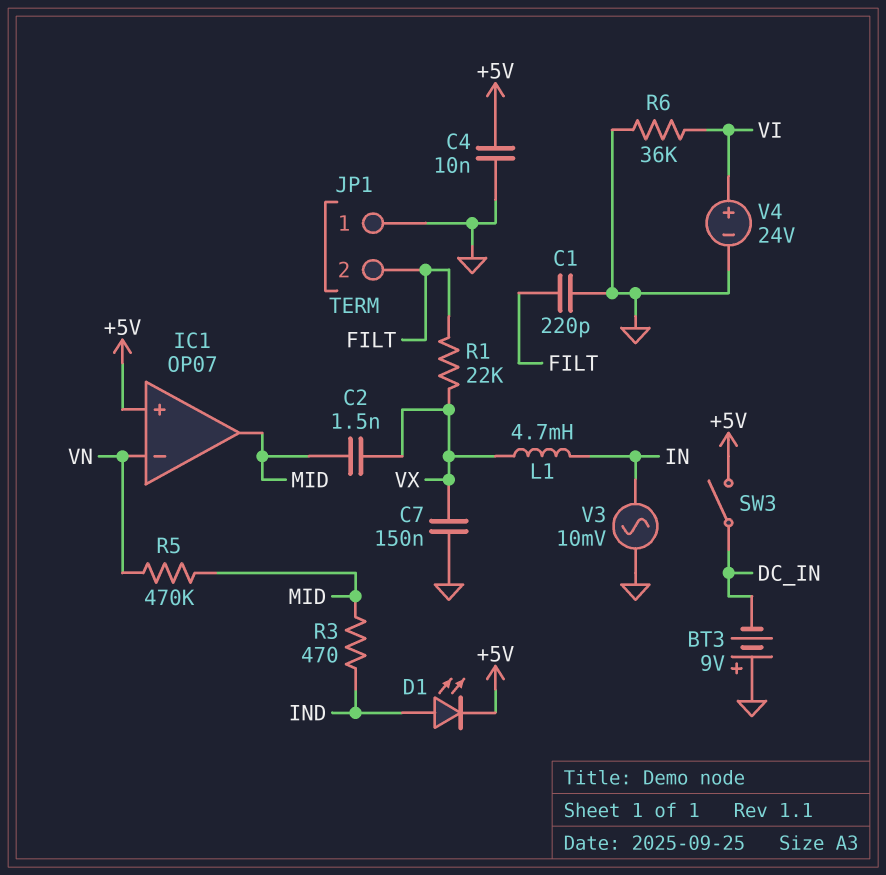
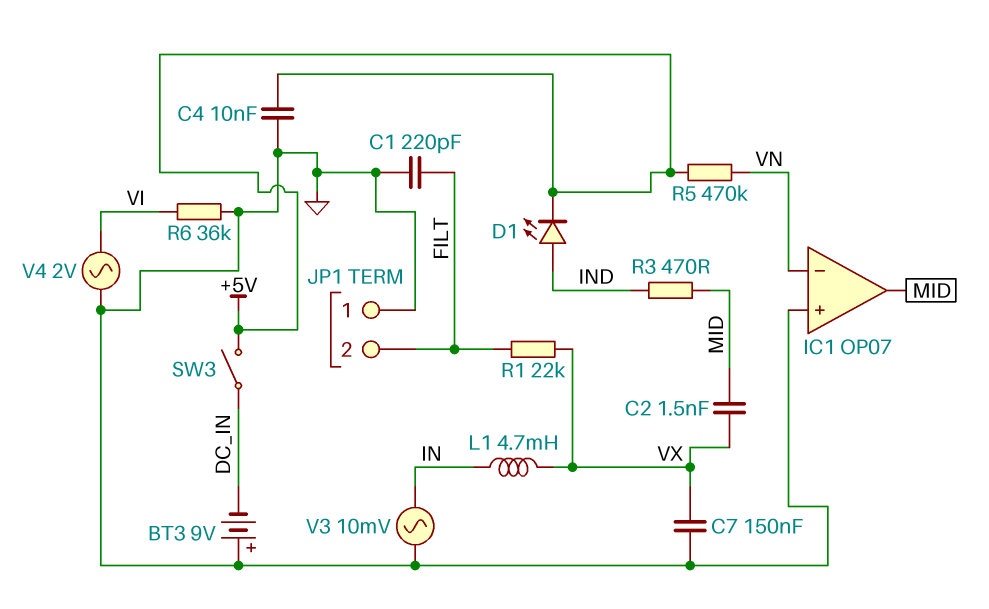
IC1 pin in+: +5V -> GND
R5: 470k (MID, VN) -> 470k (+5V, VN)
V4: 24V (plus VI, minus GND) -> AC 2V (GND, VI)

